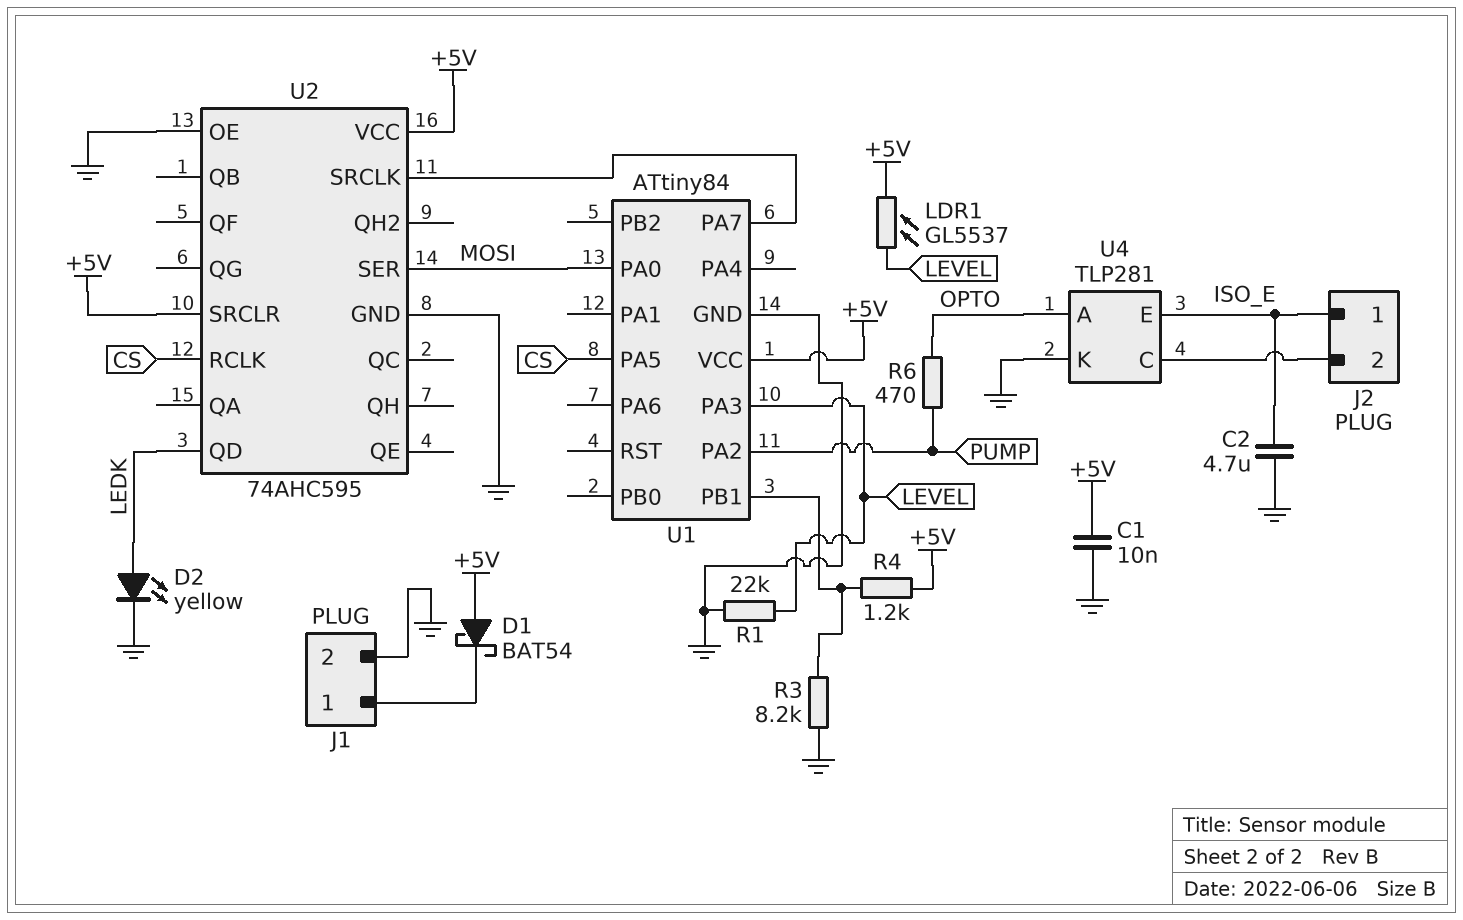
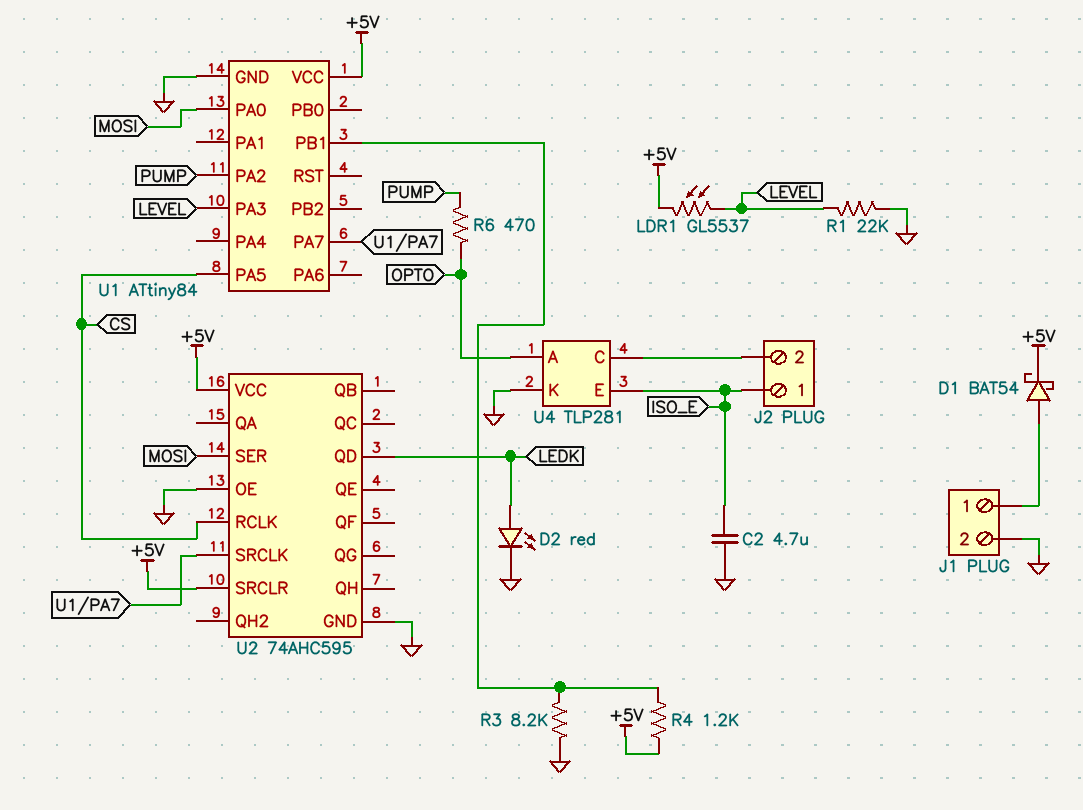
C1: 10nF (+5V, GND) -> none
D1: schottky BAT54 (A +5V, K J1/1) -> schottky BAT54 (A J1/1, K +5V)
D2: LED yellow (A LEDK, K GND) -> LED red (A LEDK, K GND)

